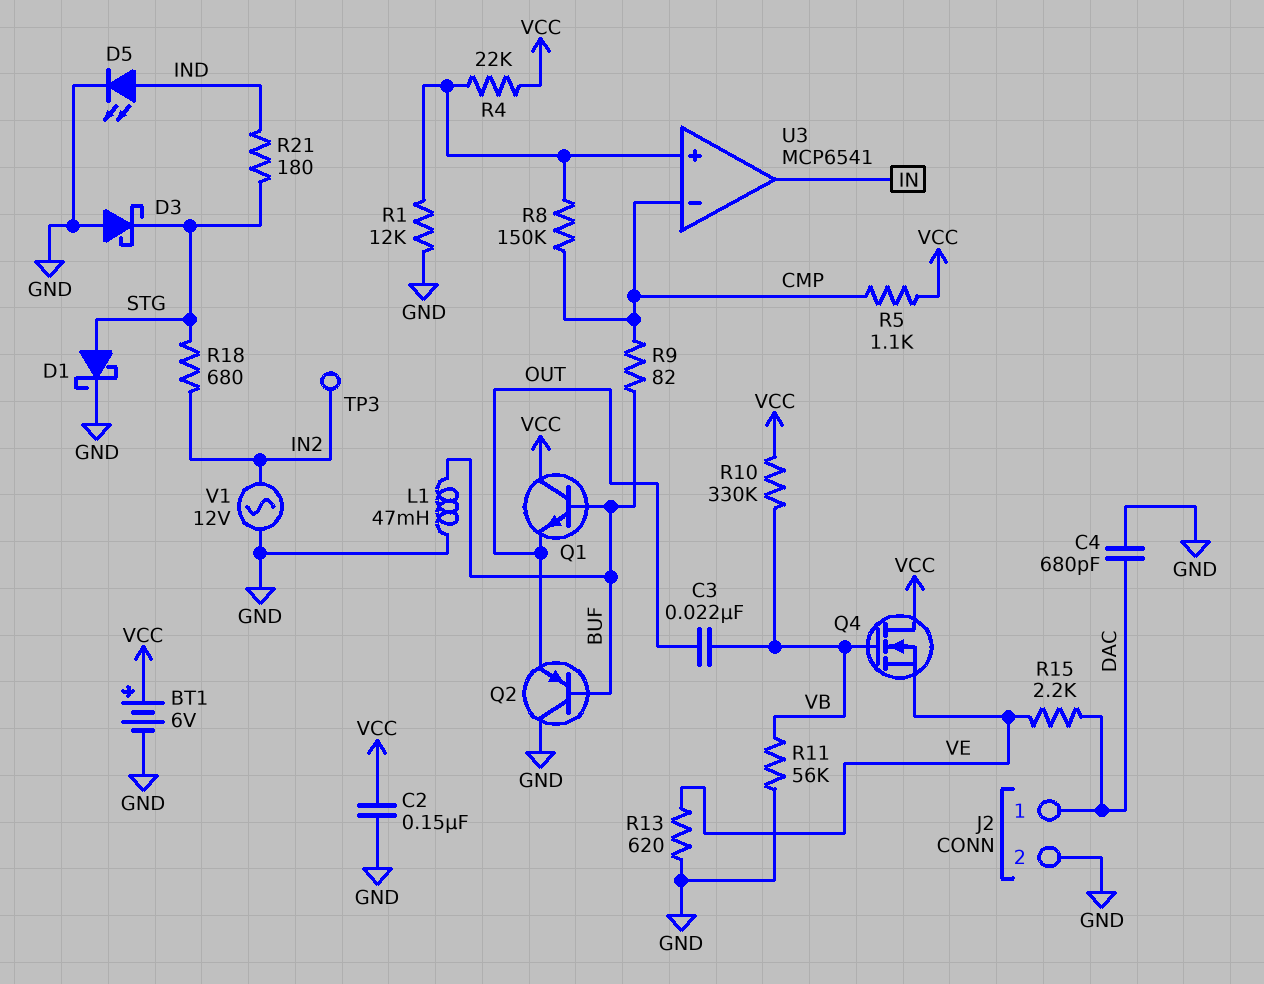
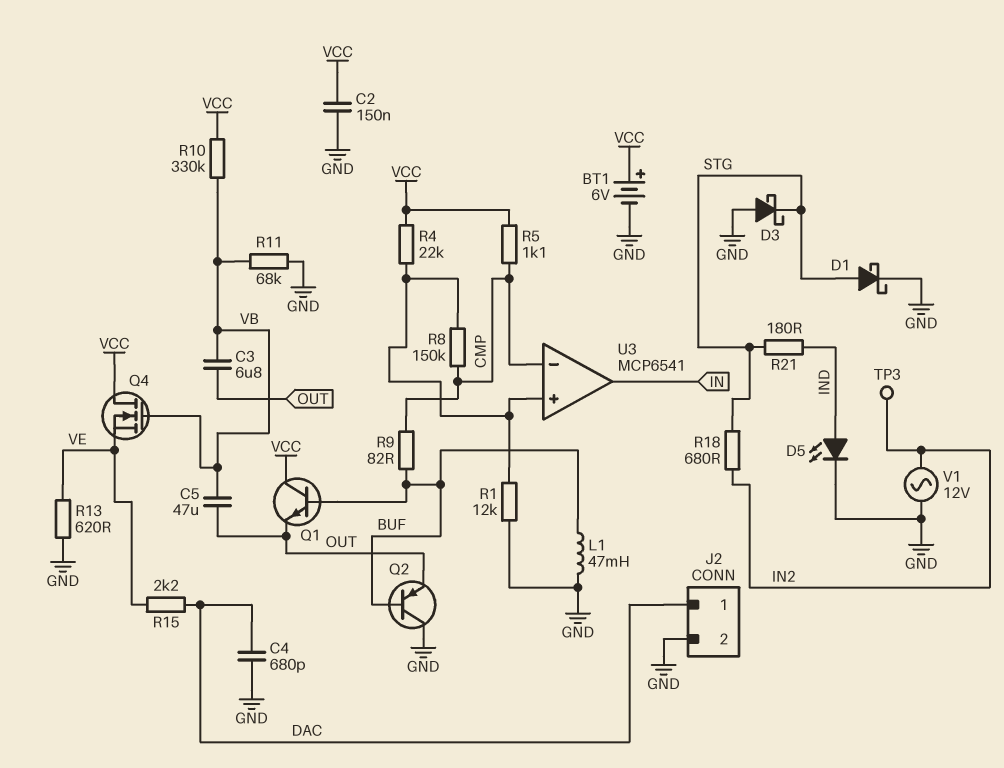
C3: 22nF (OUT, VB) -> 6.8uF (OUT, VB)
C5: none -> 47uF (OUT, VB)
R11: 56k (GND, VB) -> 68k (GND, VB)

